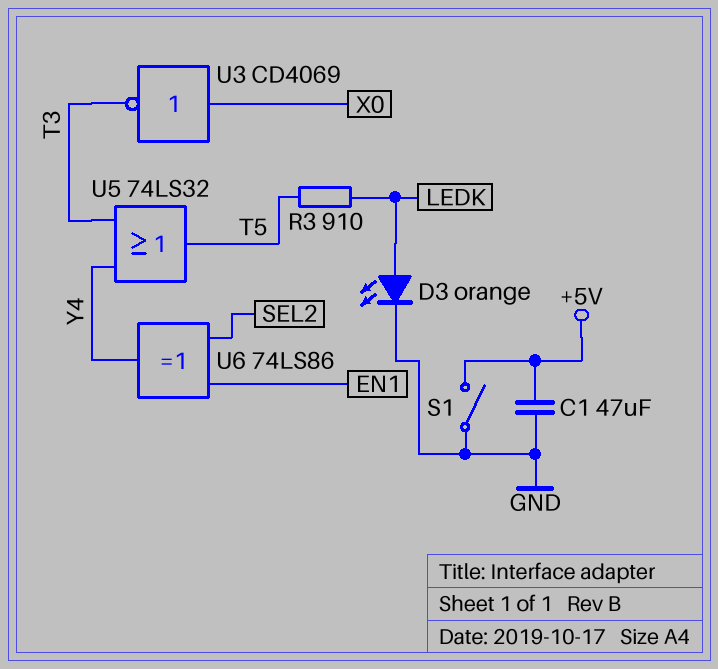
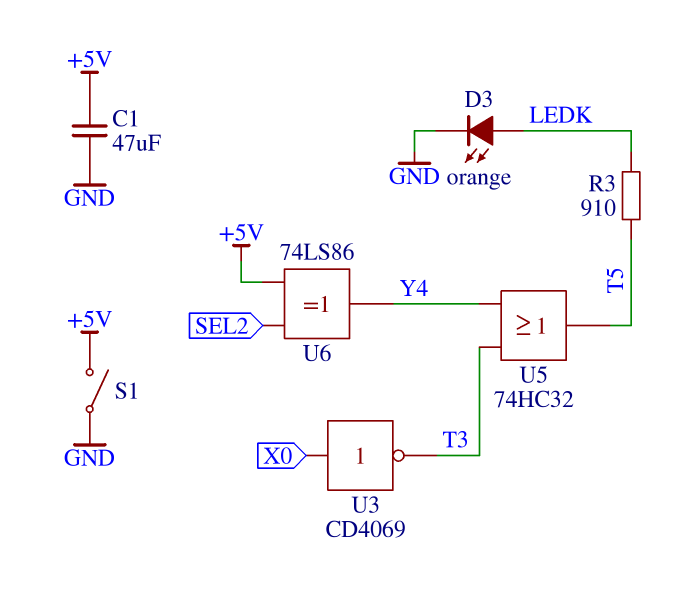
U5: OR 74LS32 (in T3, in Y4, out T5) -> OR 74HC32 (in T3, in Y4, out T5)
U6: XOR 74LS86 (in EN1, in SEL2, out Y4) -> XOR 74LS86 (in +5V, in SEL2, out Y4)

